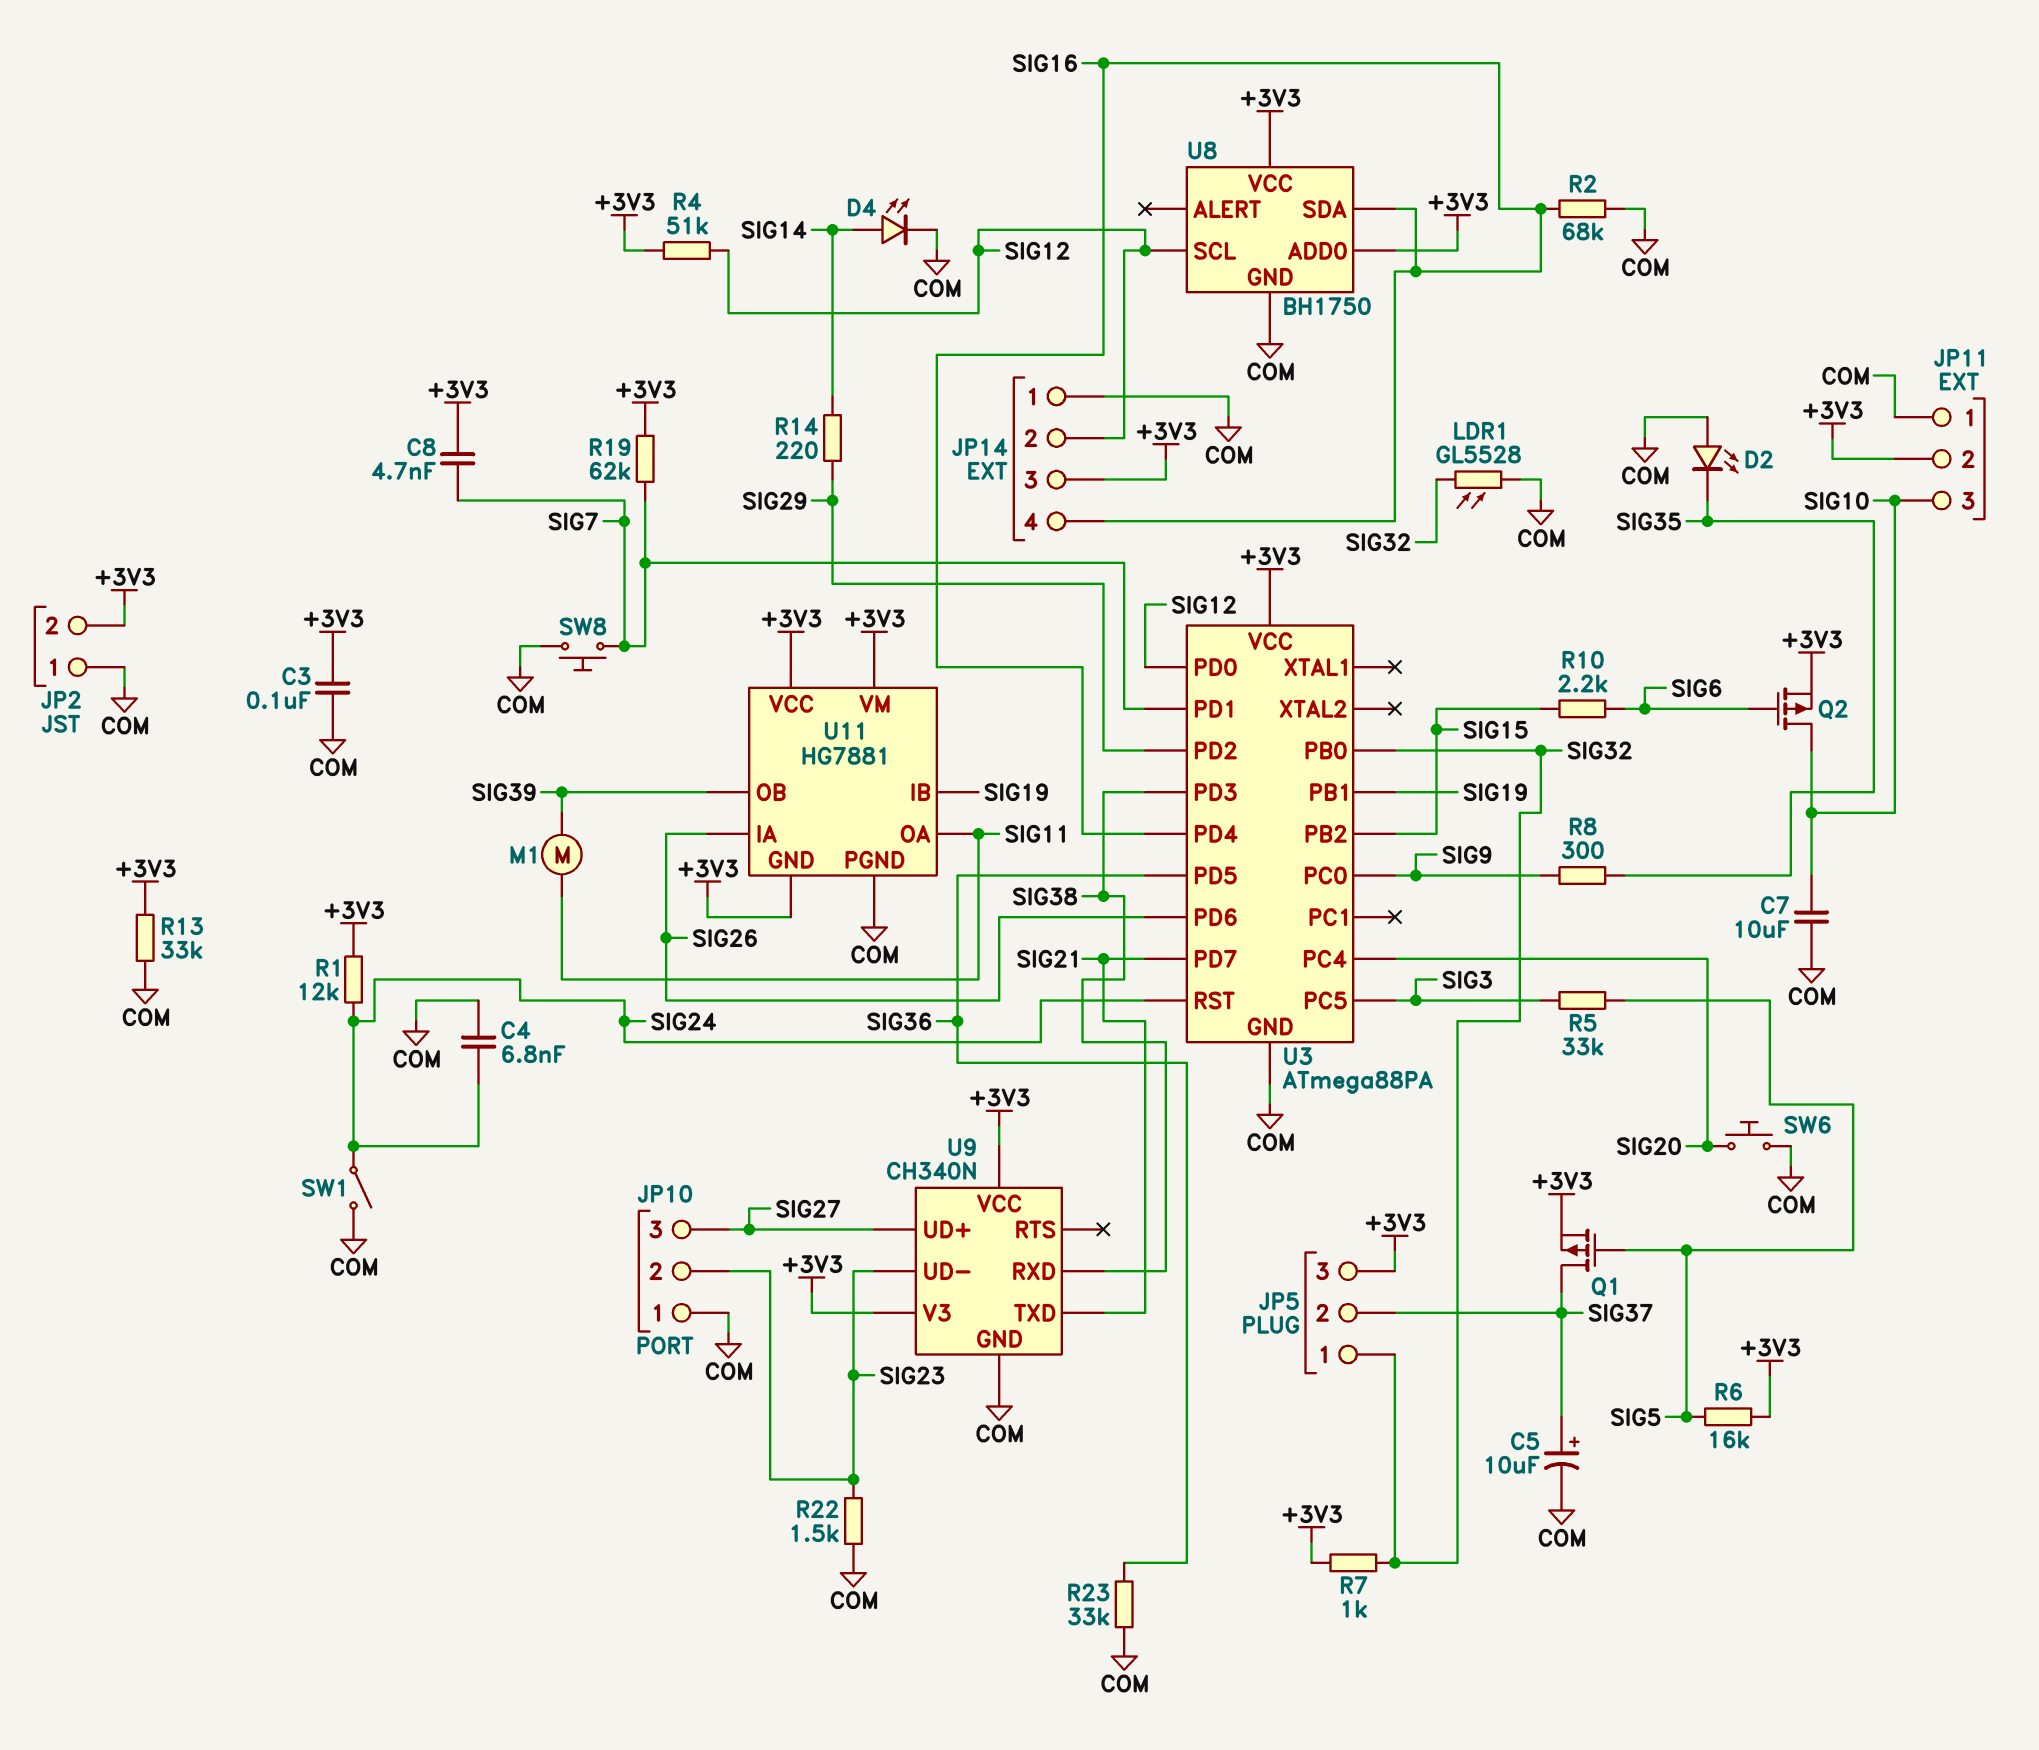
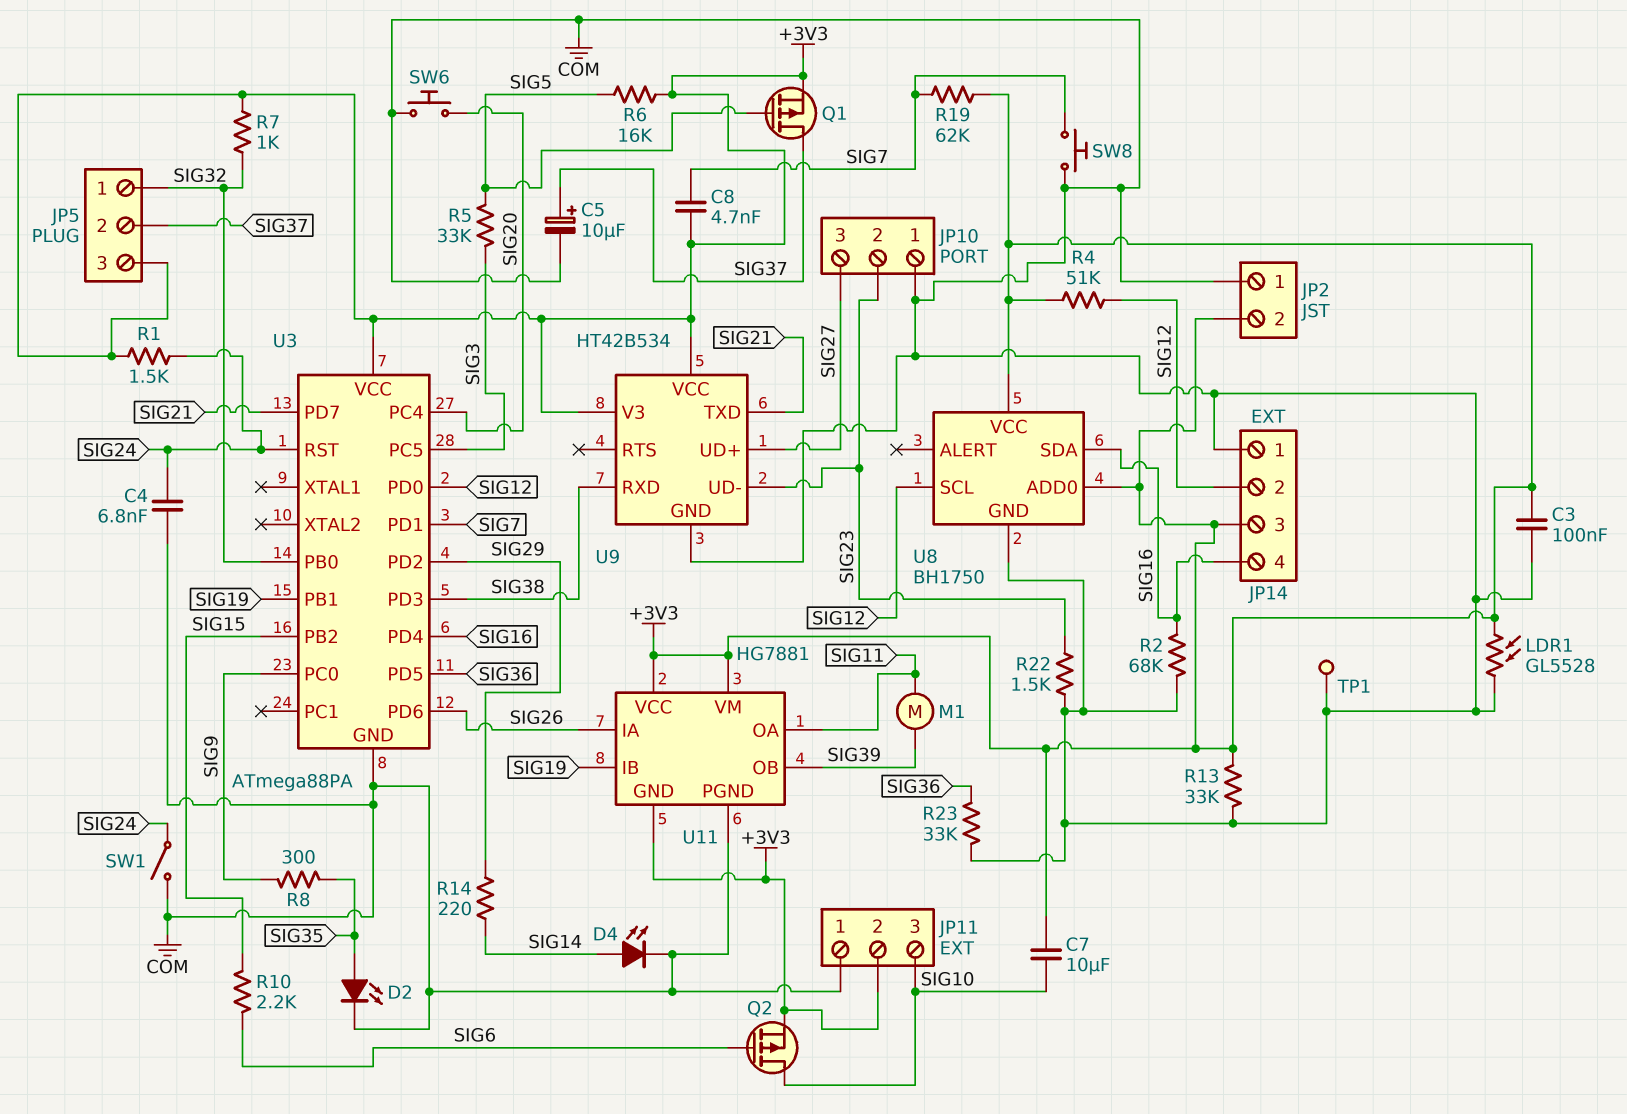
C7: 10uF (COM, SIG10) -> 10uF (+3V3, SIG10)
D2: LED (A COM, K SIG35) -> LED (A SIG35, K COM)
LDR1: GL5528 (COM, SIG32) -> GL5528 (+3V3, COM)
R1: 12k (+3V3, SIG24) -> 1.5k (+3V3, SIG24)
TP1: none -> test point (COM)
U9: CH340N -> HT42B534

